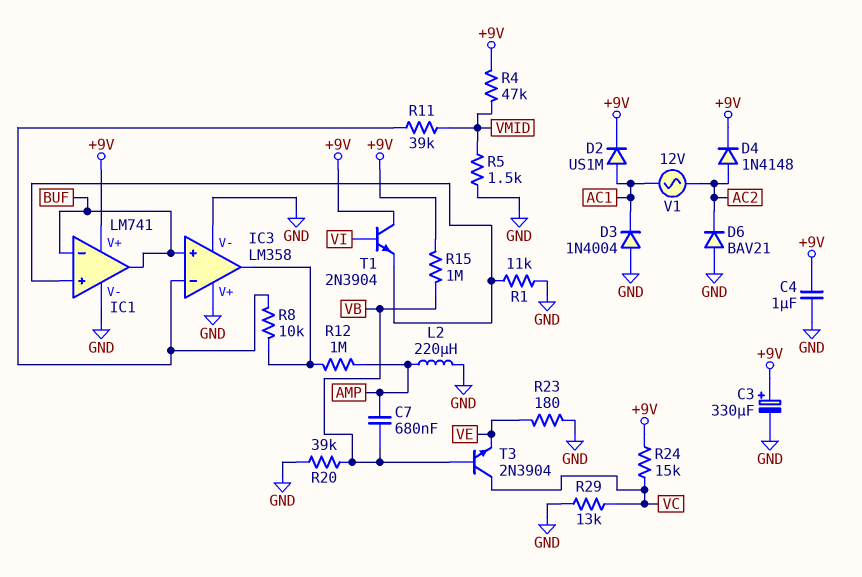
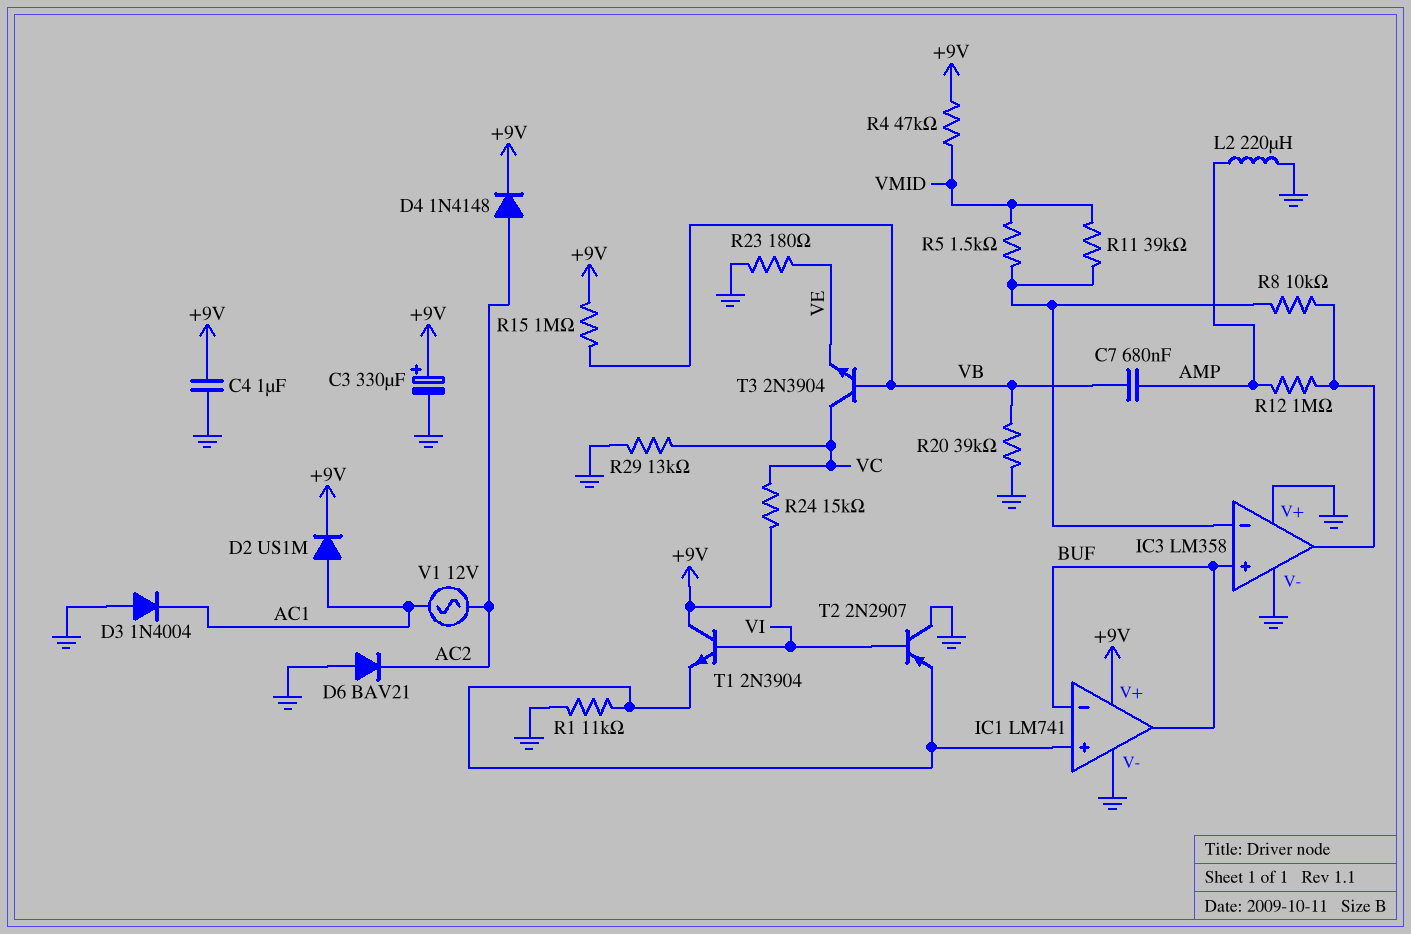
R5: 1.5k (GND, VMID) -> 1.5k (IC3/in-, VMID)
T2: none -> PNP 2N2907 (B VI, C GND, E IC1/in+)

